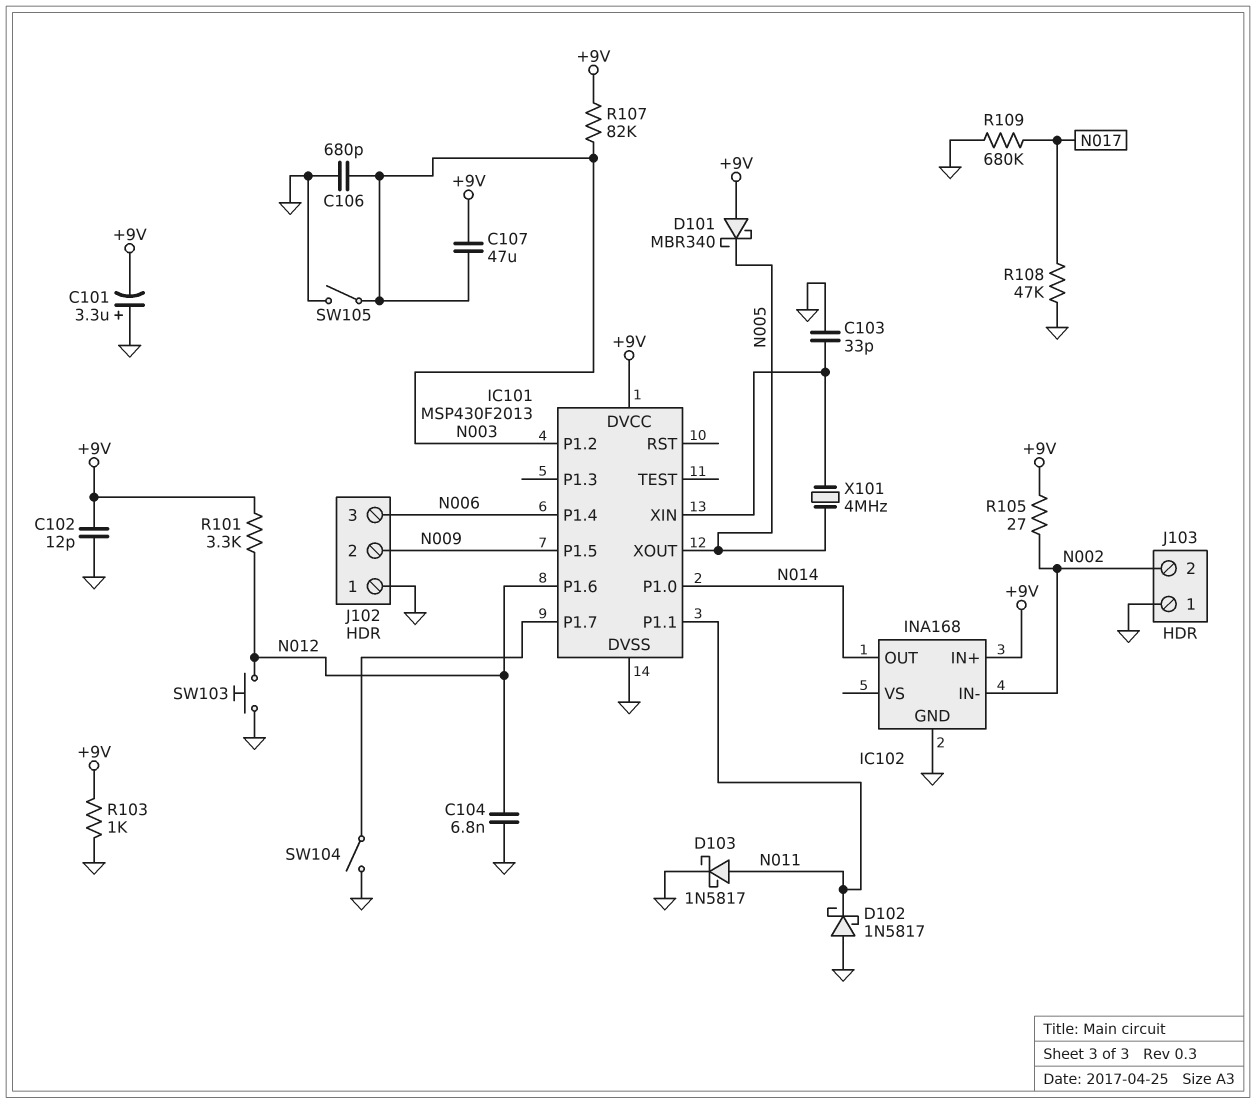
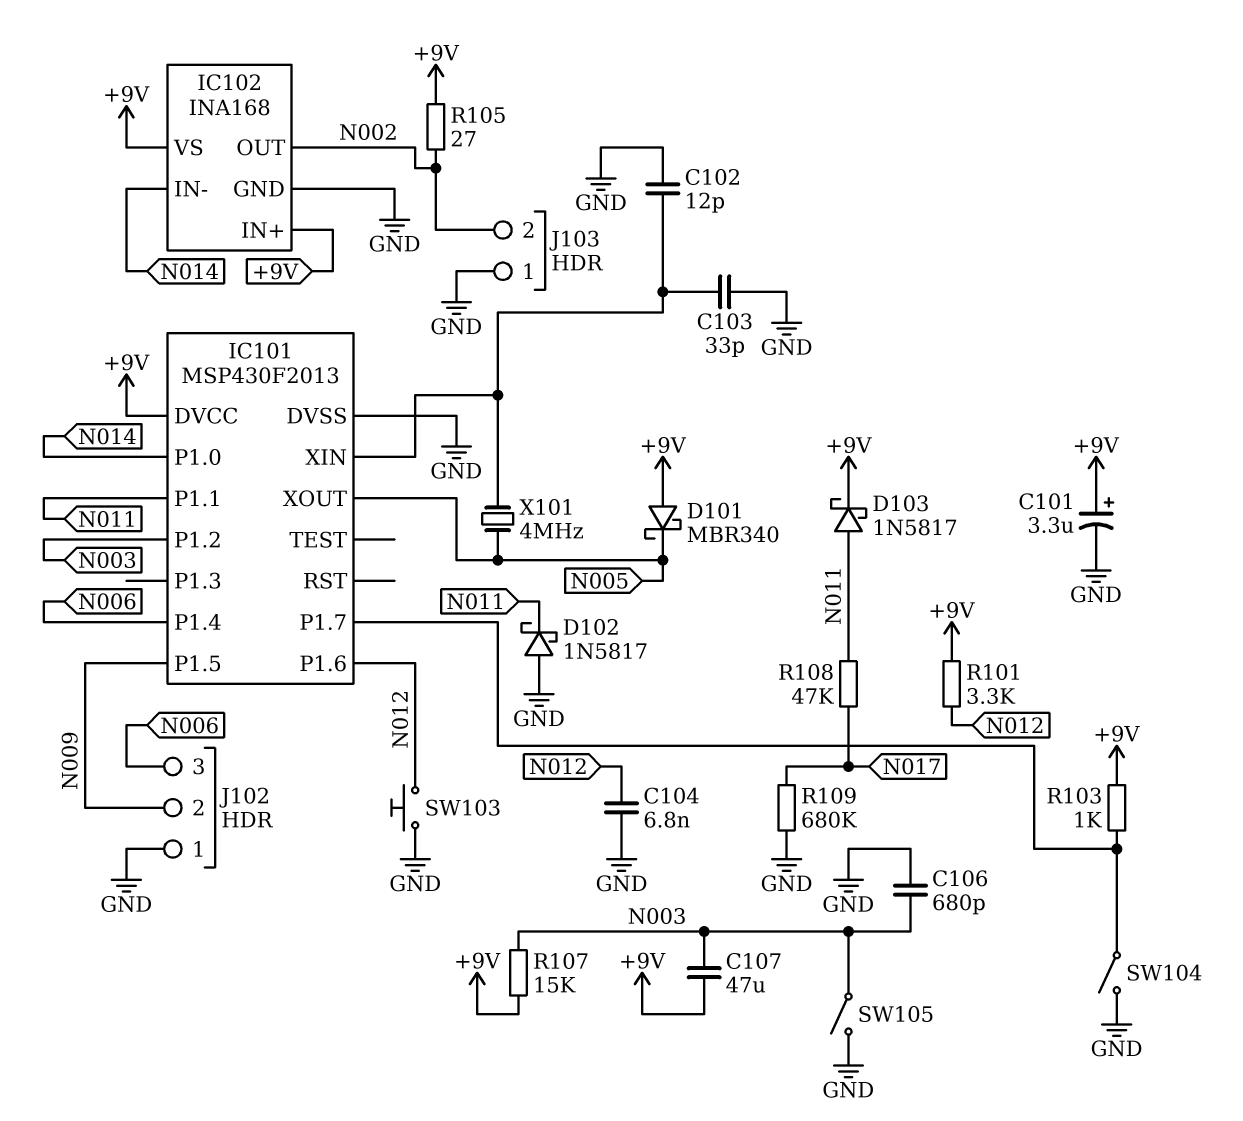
C101: 3.3uF (plus GND, minus +9V) -> 3.3uF (plus +9V, minus GND)
C102: 12pF (+9V, GND) -> 12pF (GND, IC101/XIN)
D103: schottky 1N5817 (A N011, K GND) -> schottky 1N5817 (A N011, K +9V)
IC102 pin IN-: N002 -> N014
IC102 pin OUT: N014 -> N002
IC102 pin VS: none -> +9V
R103: 1k (+9V, GND) -> 1k (+9V, IC101/P1.7)
R107: 82k (+9V, N003) -> 15k (+9V, N003)
R108: 47k (GND, N017) -> 47k (N011, N017)

